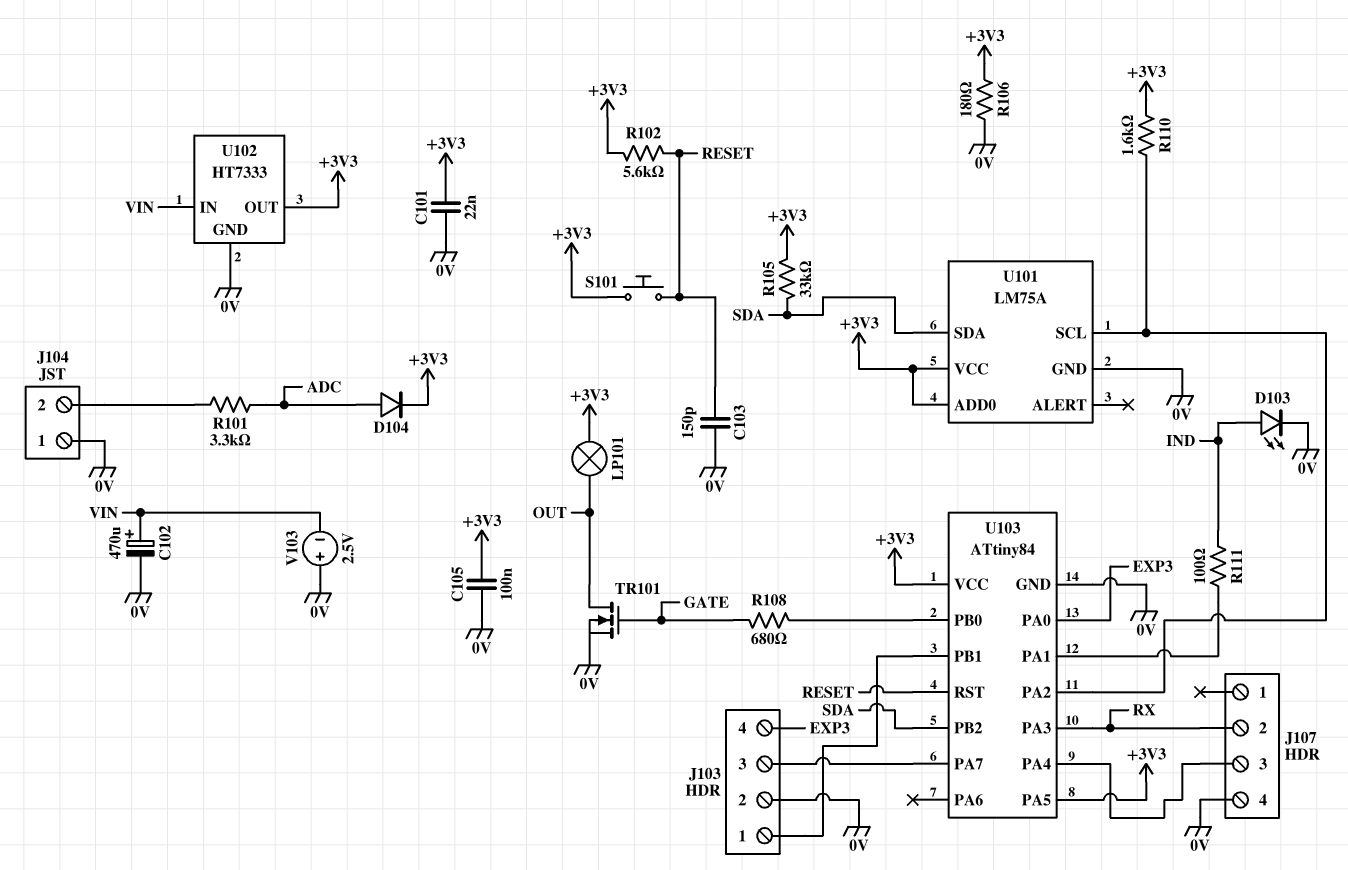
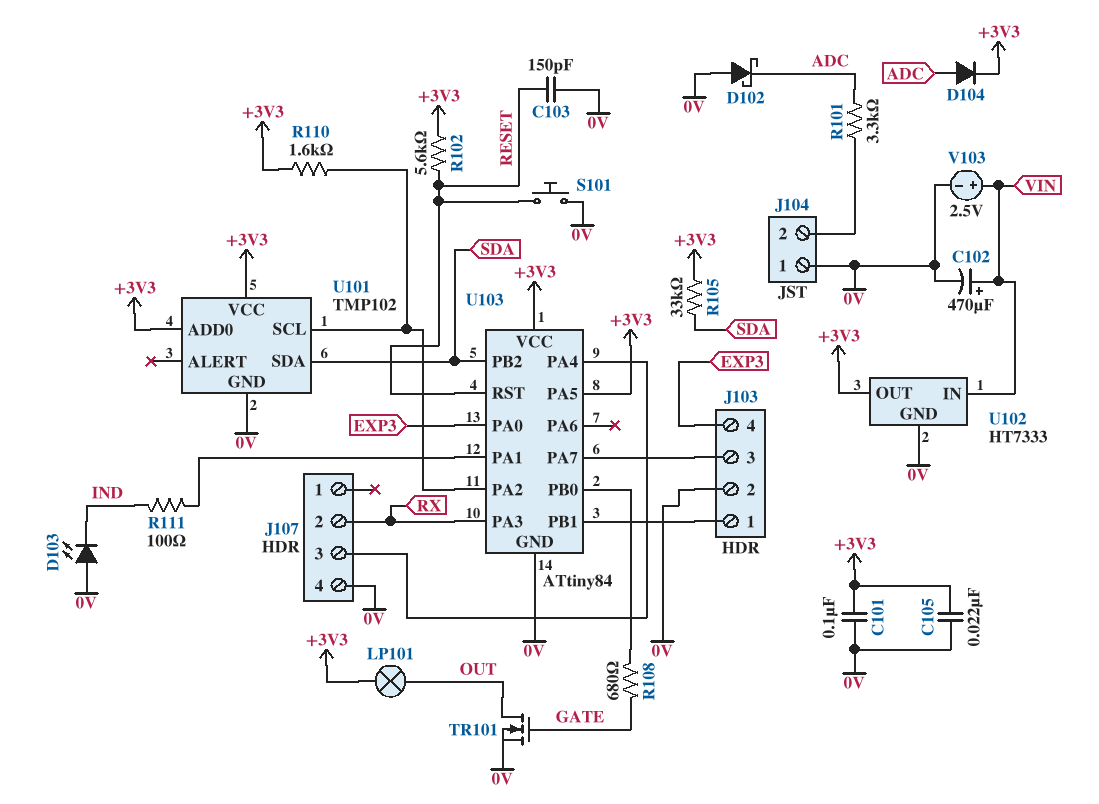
C101: 22nF (+3V3, 0V) -> 100nF (+3V3, 0V)
C105: 100nF (+3V3, 0V) -> 22nF (+3V3, 0V)
D102: none -> schottky (A 0V, K ADC)
D103: LED (A IND, K 0V) -> LED (A 0V, K IND)
R106: 180 (+3V3, 0V) -> none
S101: button (+3V3, RESET) -> button (0V, RESET)
U101: LM75A -> TMP102
V103: 2.5V (plus 0V, minus VIN) -> 2.5V (plus VIN, minus 0V)

